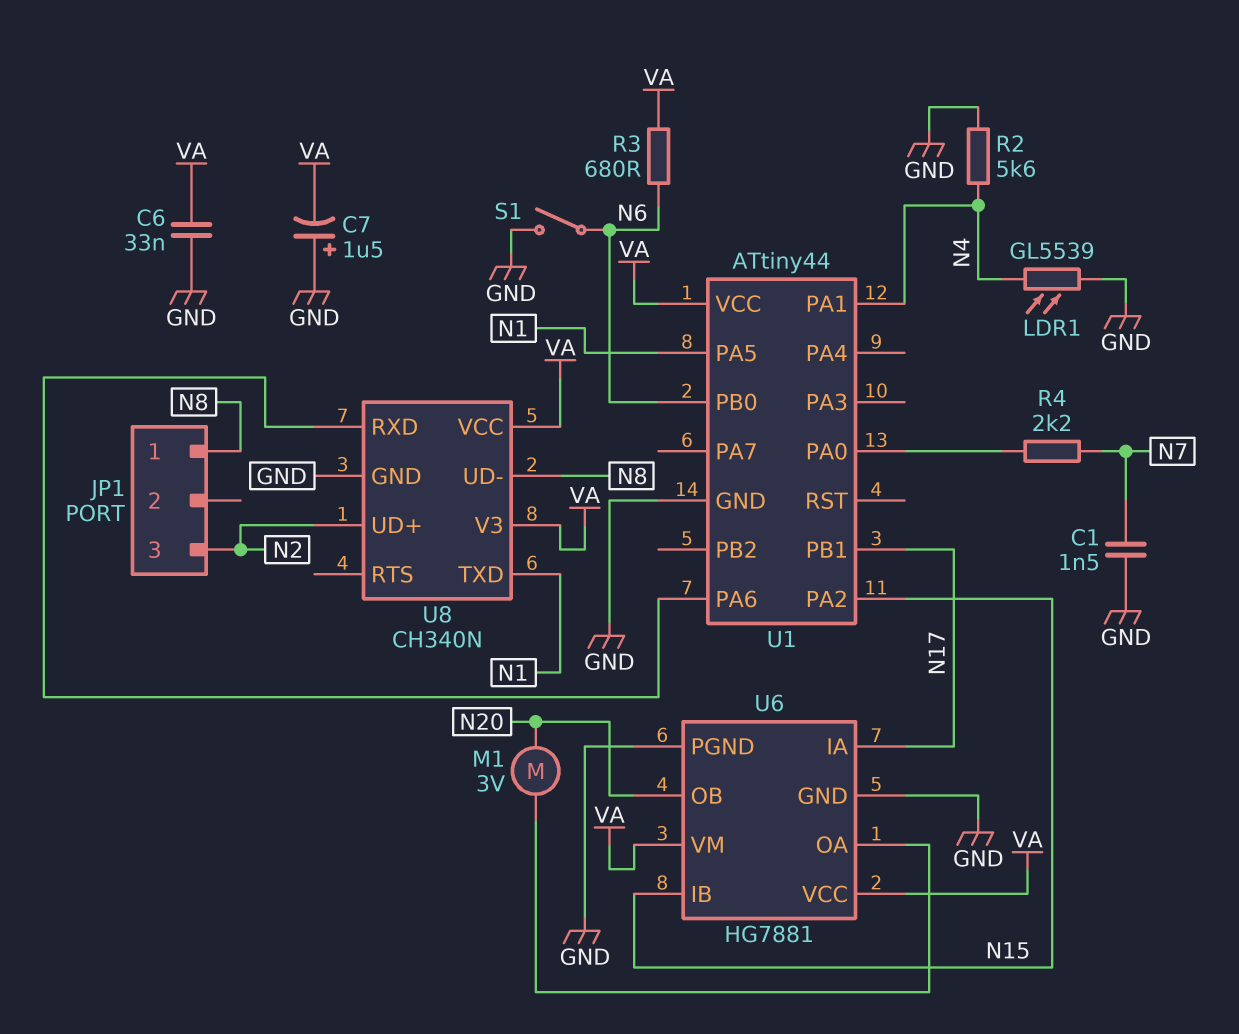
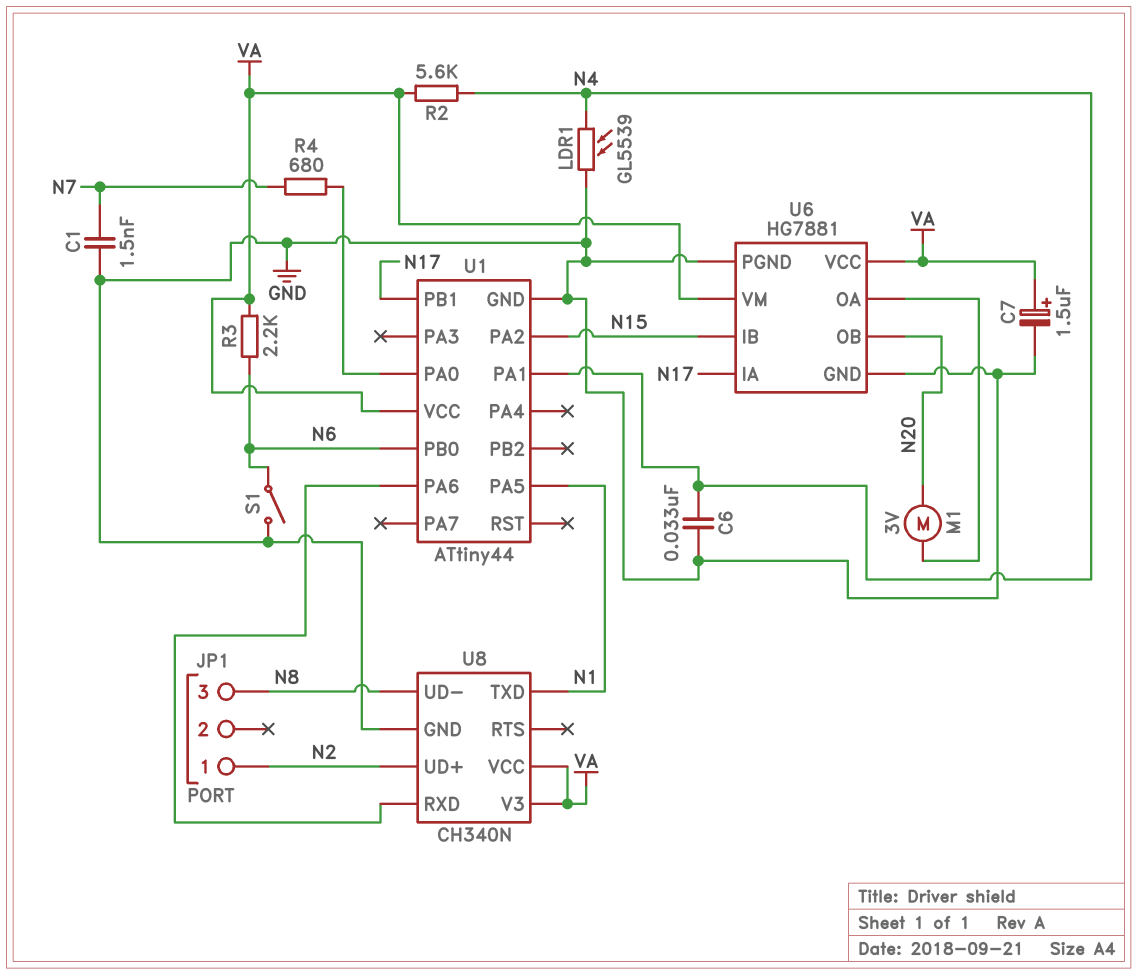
C6: 33nF (GND, VA) -> 33nF (GND, N4)
C7: 1.5uF (plus GND, minus VA) -> 1.5uF (plus VA, minus GND)
JP1 pin 1: N8 -> N2
JP1 pin 3: N2 -> N8
R2: 5.6k (GND, N4) -> 5.6k (N4, VA)
R3: 680 (N6, VA) -> 2.2k (N6, VA)
R4: 2.2k (N7, U1/PA0) -> 680 (N7, U1/PA0)

